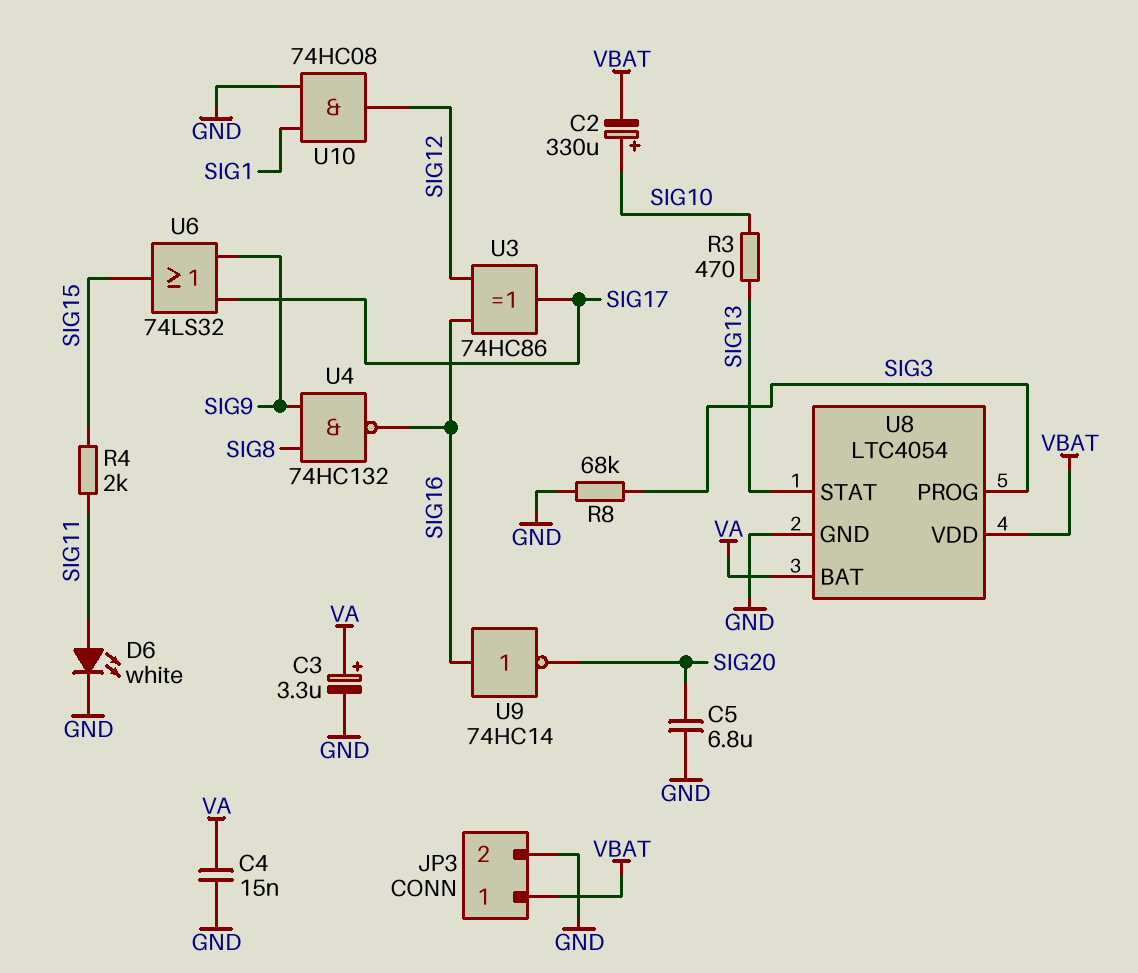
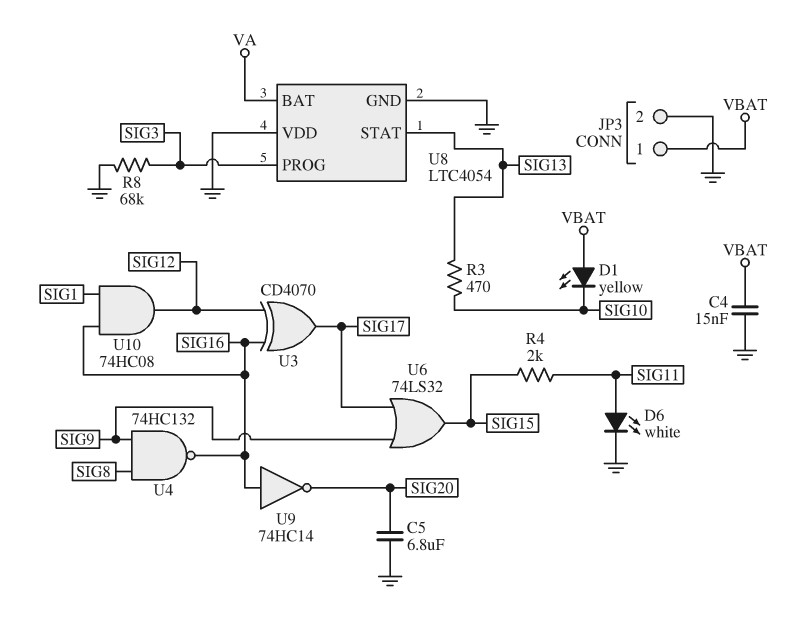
C2: 330uF (plus SIG10, minus VBAT) -> none
C3: 3.3uF (plus VA, minus GND) -> none
C4: 15nF (GND, VA) -> 15nF (GND, VBAT)
D1: none -> LED yellow (A VBAT, K SIG10)
U3: XOR 74HC86 (in SIG12, in SIG16, out SIG17) -> XOR CD4070 (in SIG12, in SIG16, out SIG17)
U8 pin VDD: VBAT -> GND
U10: AND 74HC08 (in GND, in SIG1, out SIG12) -> AND 74HC08 (in SIG1, in SIG16, out SIG12)

